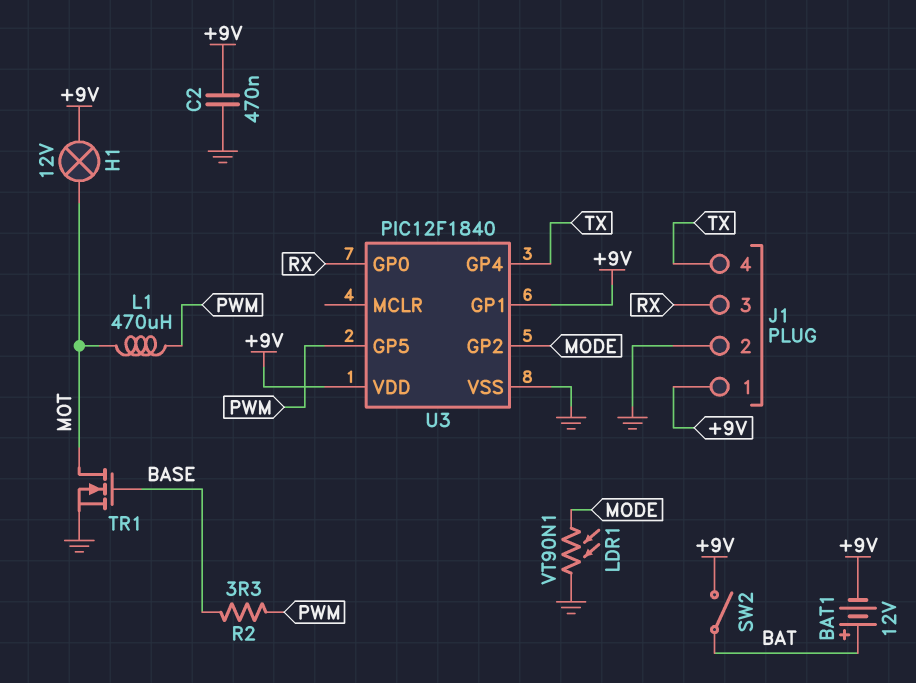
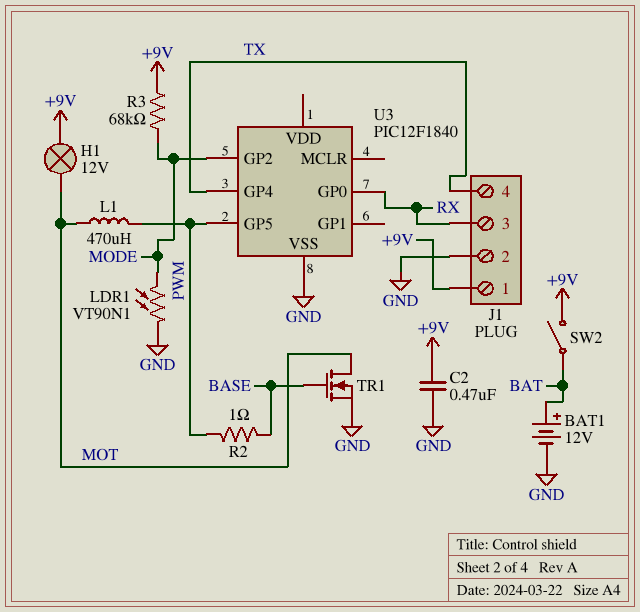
BAT1: 12V (plus BAT, minus +9V) -> 12V (plus BAT, minus GND)
R2: 3.3 (BASE, PWM) -> 1 (BASE, PWM)
R3: none -> 68k (+9V, MODE)
U3 pin GP1: +9V -> none
U3 pin VDD: +9V -> none

